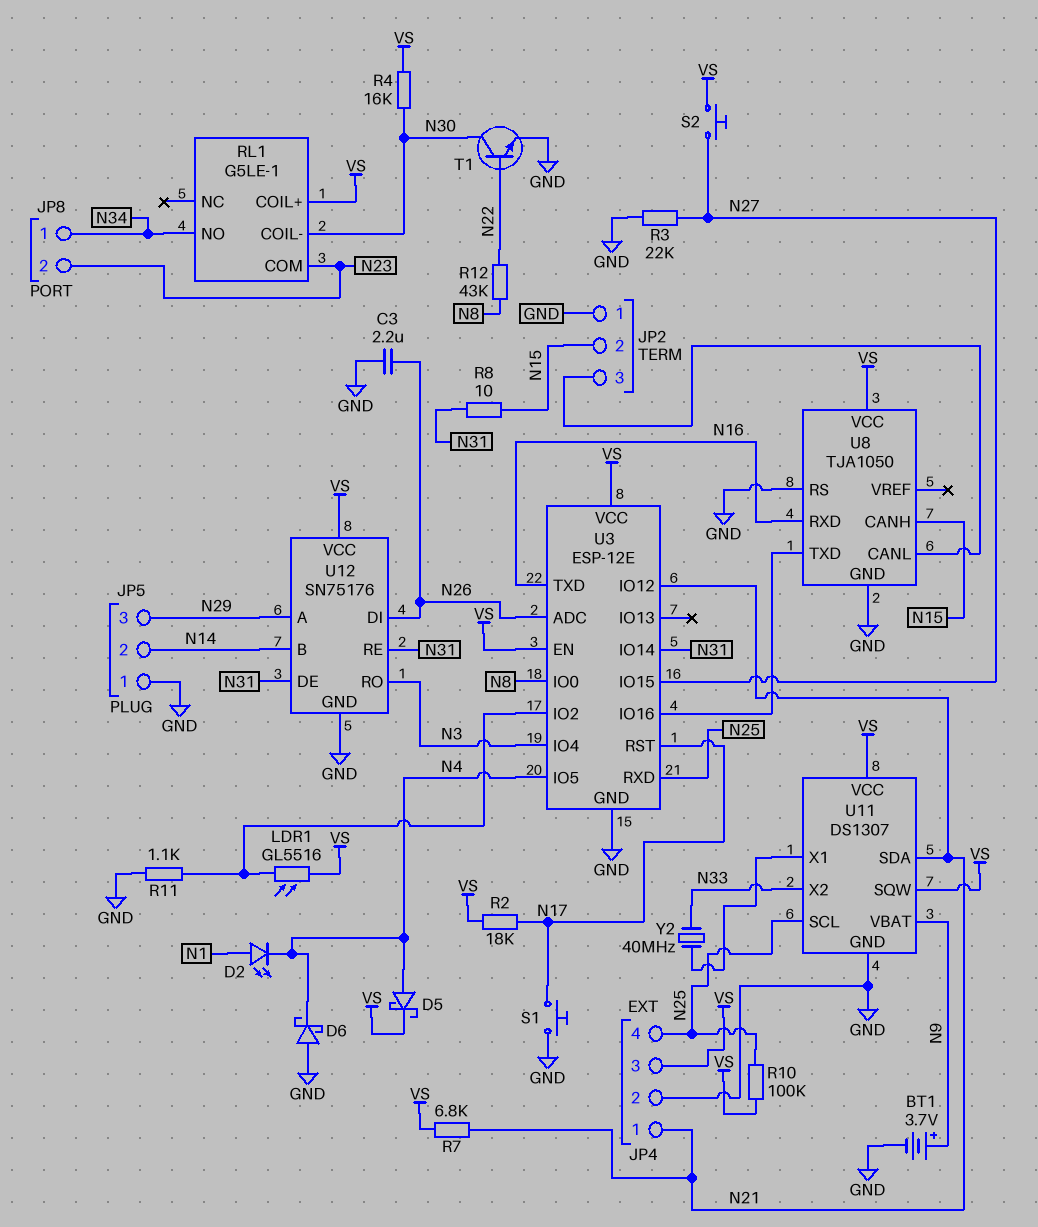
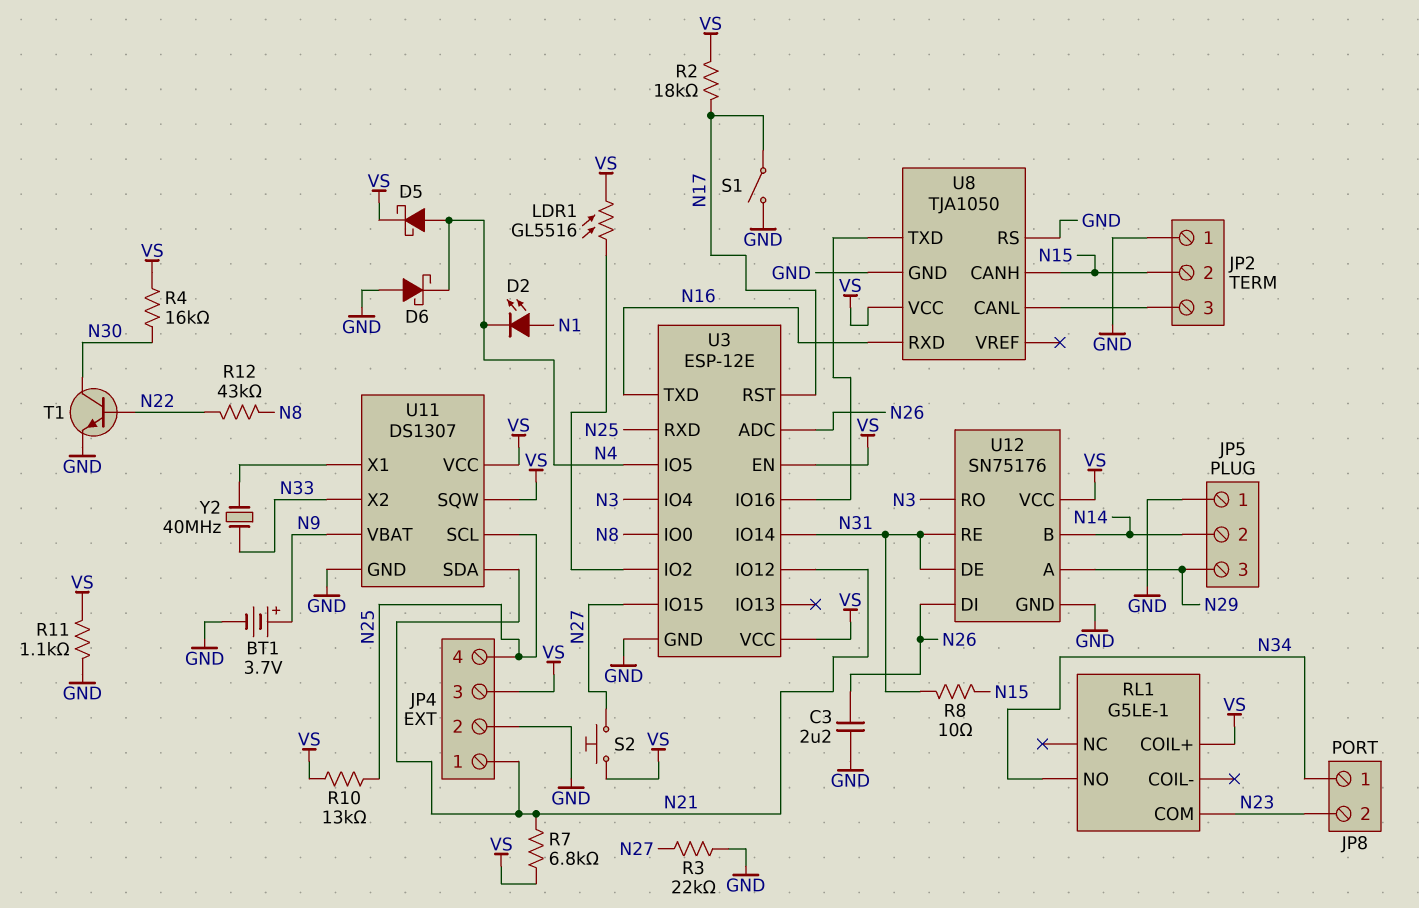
R10: 100k (N25, VS) -> 13k (N25, VS)
R11: 1.1k (GND, U3/IO2) -> 1.1k (GND, VS)
RL1 pin COIL-: N30 -> none
S1: button (GND, N17) -> switch (GND, N17)

